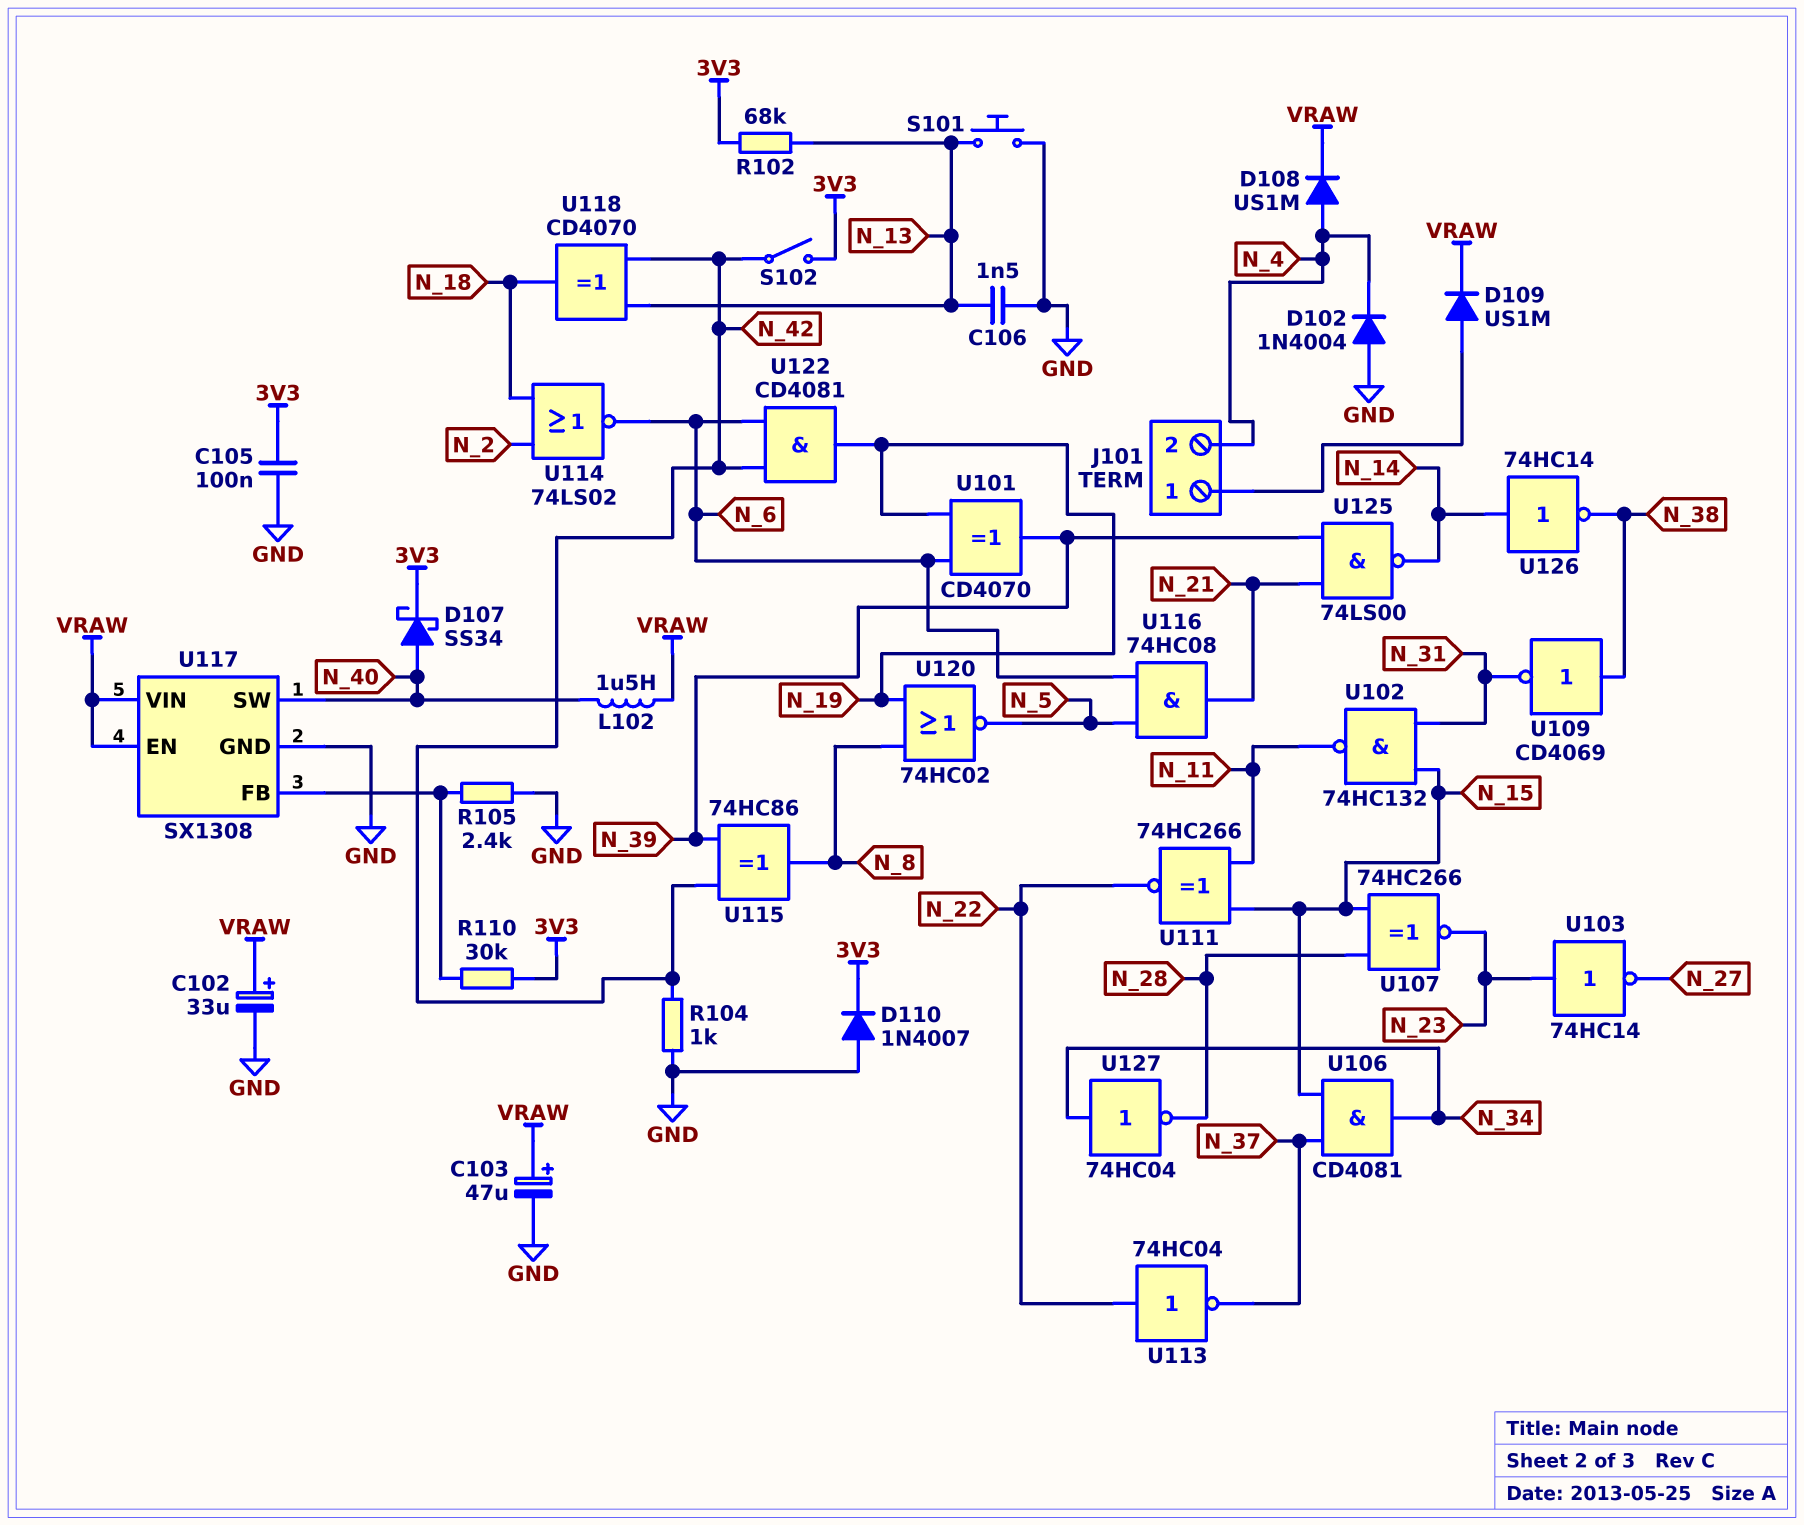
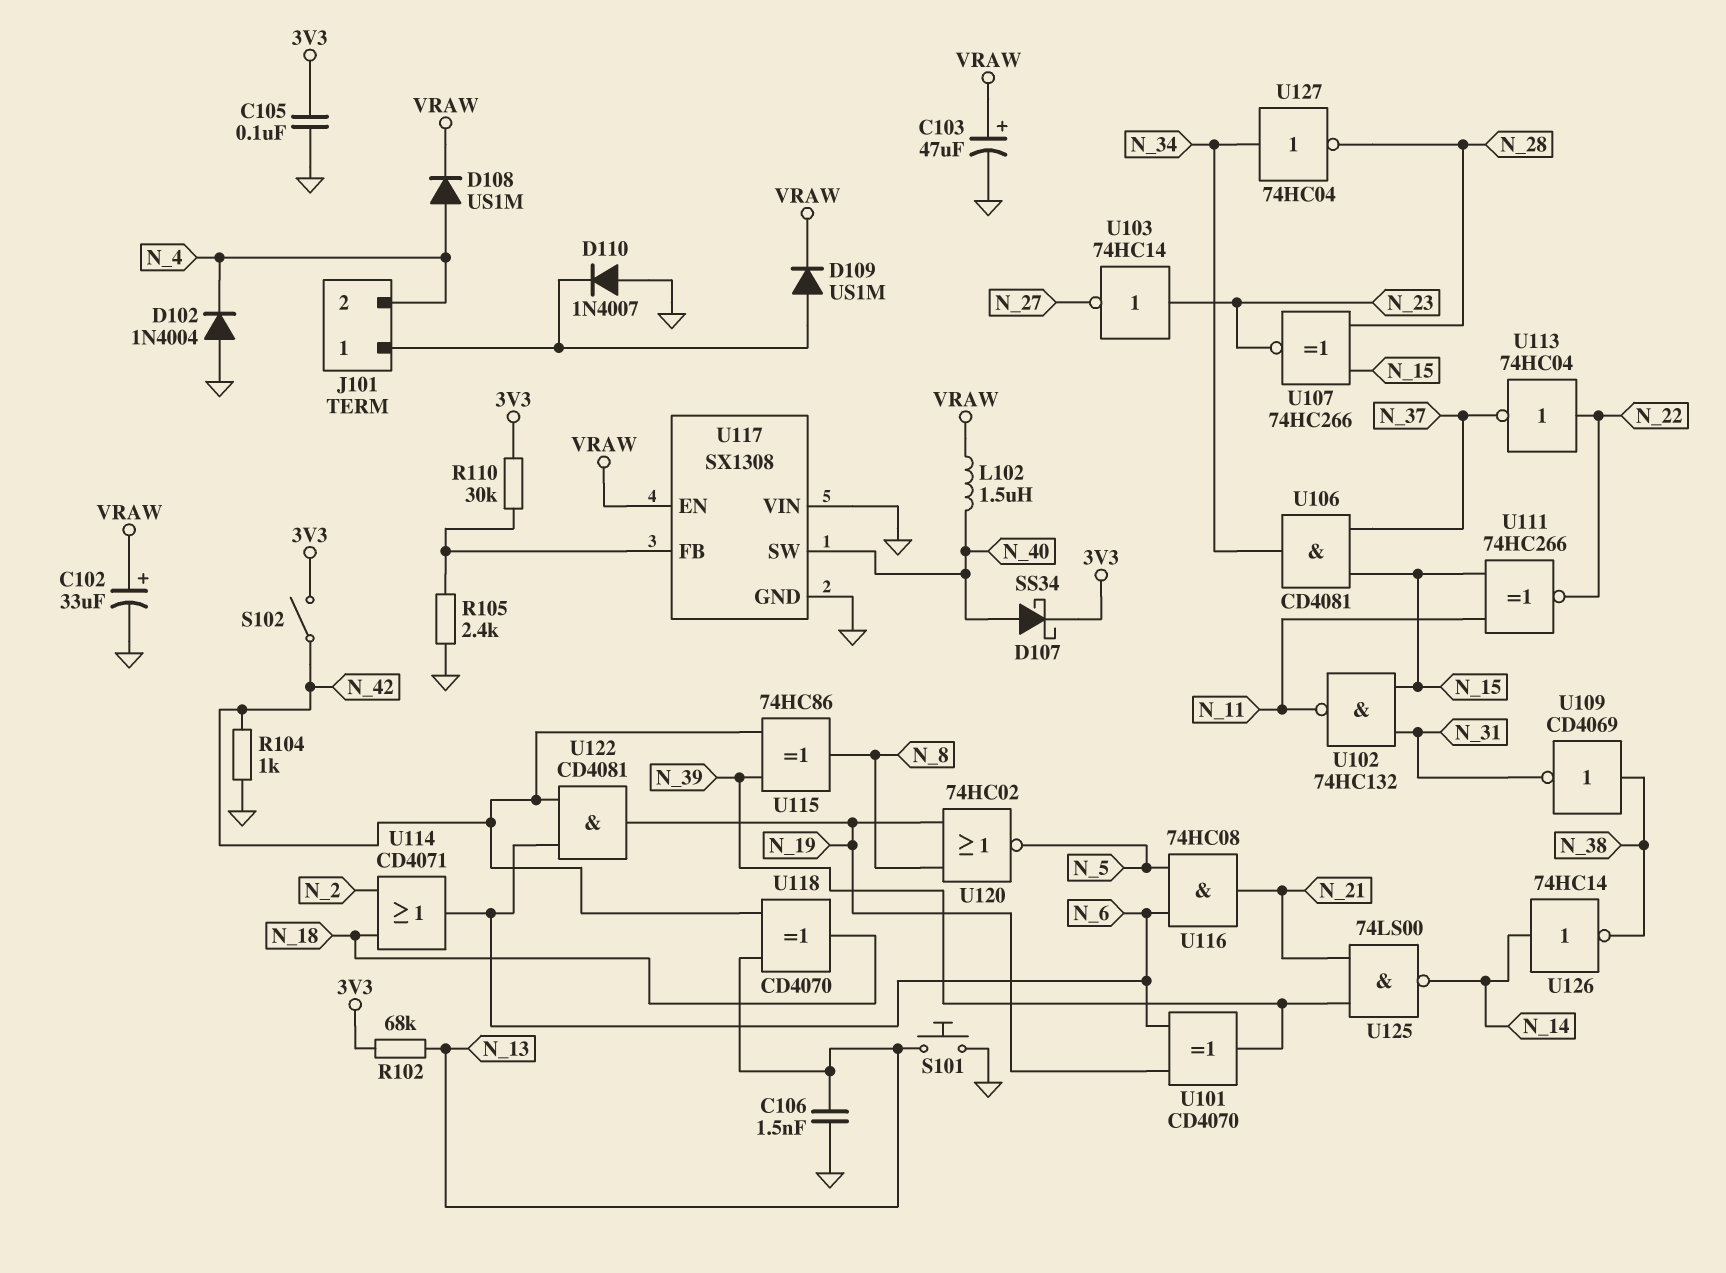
D110: diode 1N4007 (A GND, K 3V3) -> diode 1N4007 (A GND, K J101/1)
U114: NOR 74LS02 (in N_2, in N_18, out N_6) -> OR CD4071 (in N_2, in N_18, out N_6)
U117 pin VIN: VRAW -> GND

